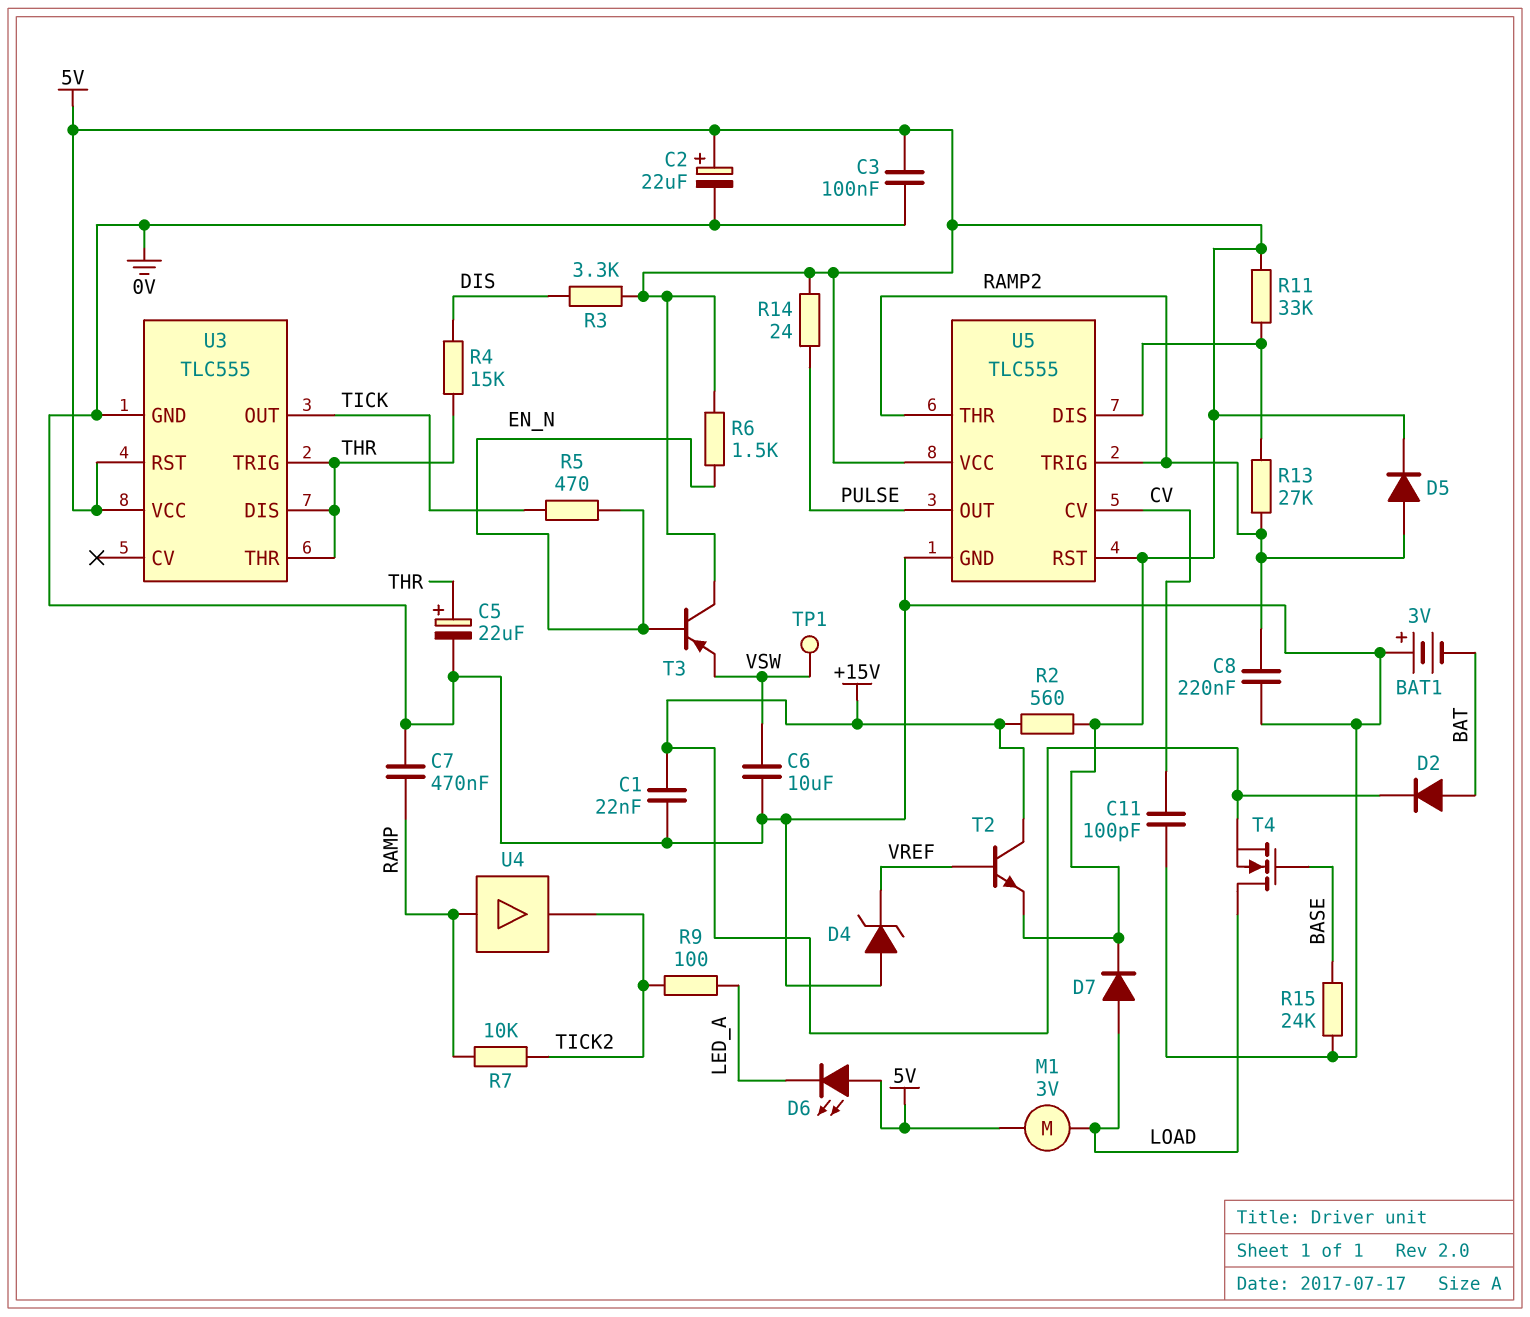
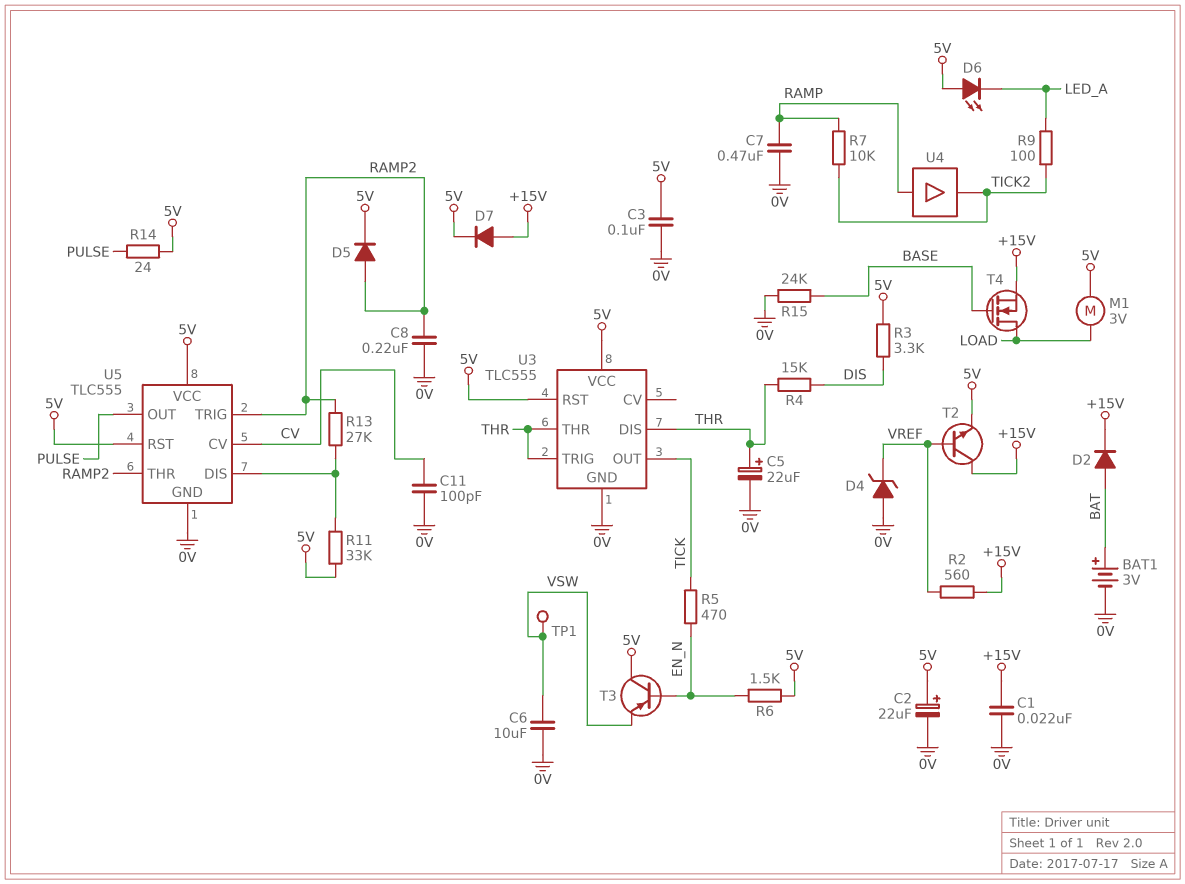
BAT1: 3V (plus 0V, minus BAT) -> 3V (plus BAT, minus 0V)
D7: diode (A LOAD, K 5V) -> diode (A +15V, K 5V)
R2: 560 (+15V, 5V) -> 560 (+15V, VREF)

